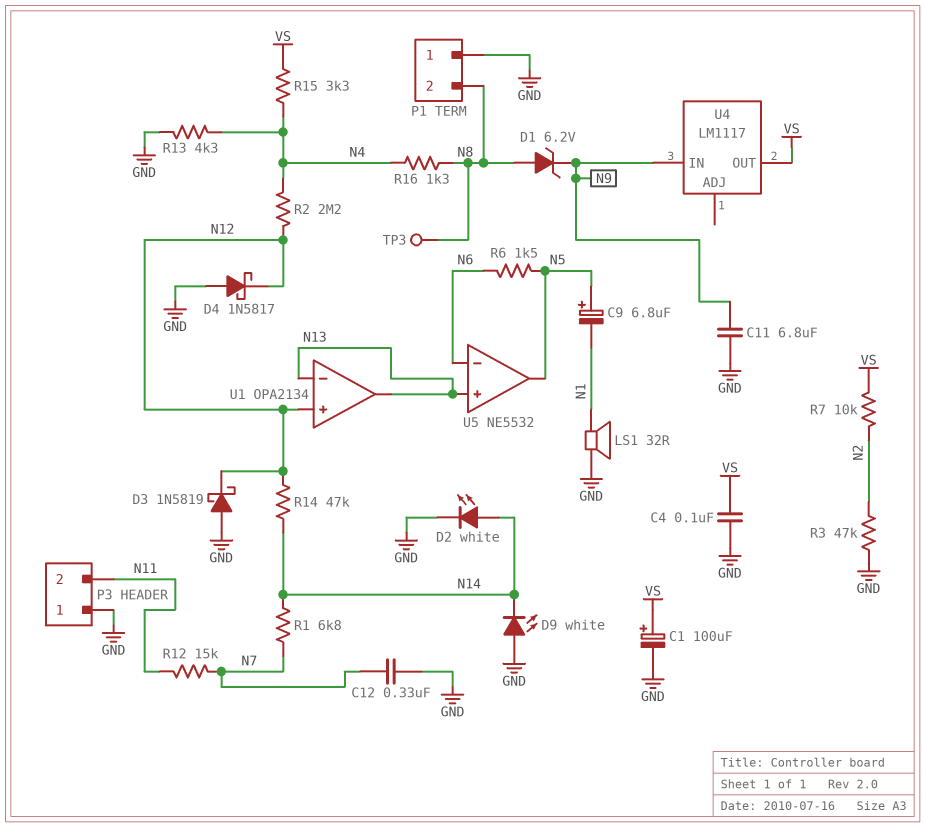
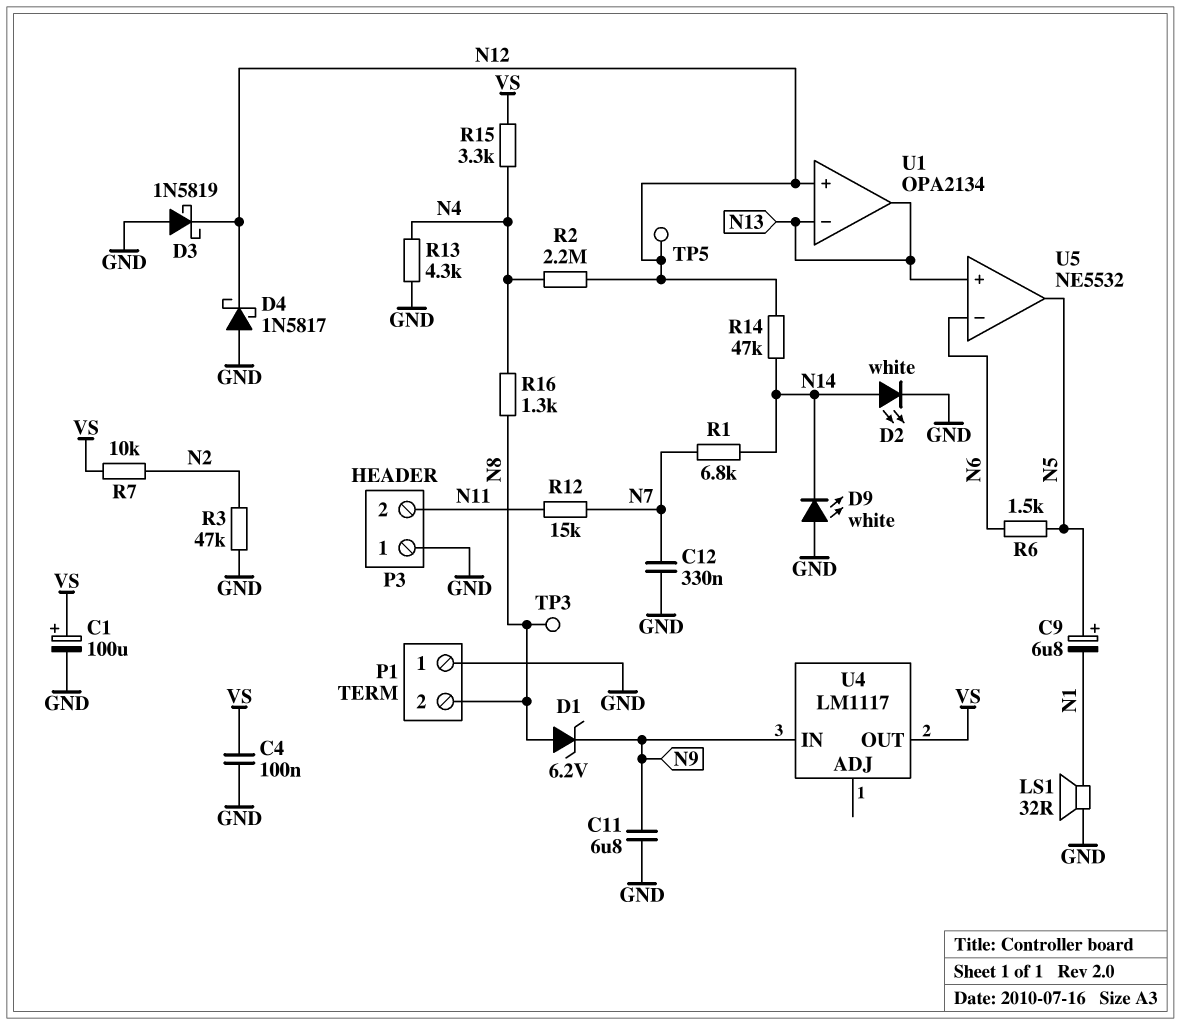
TP5: none -> test point (N12)

